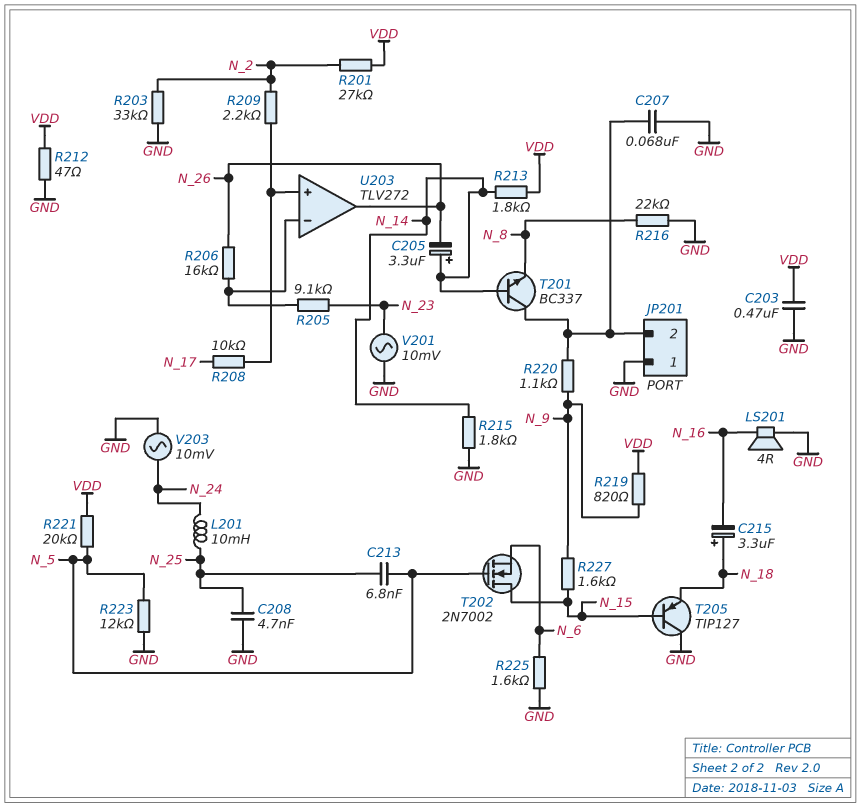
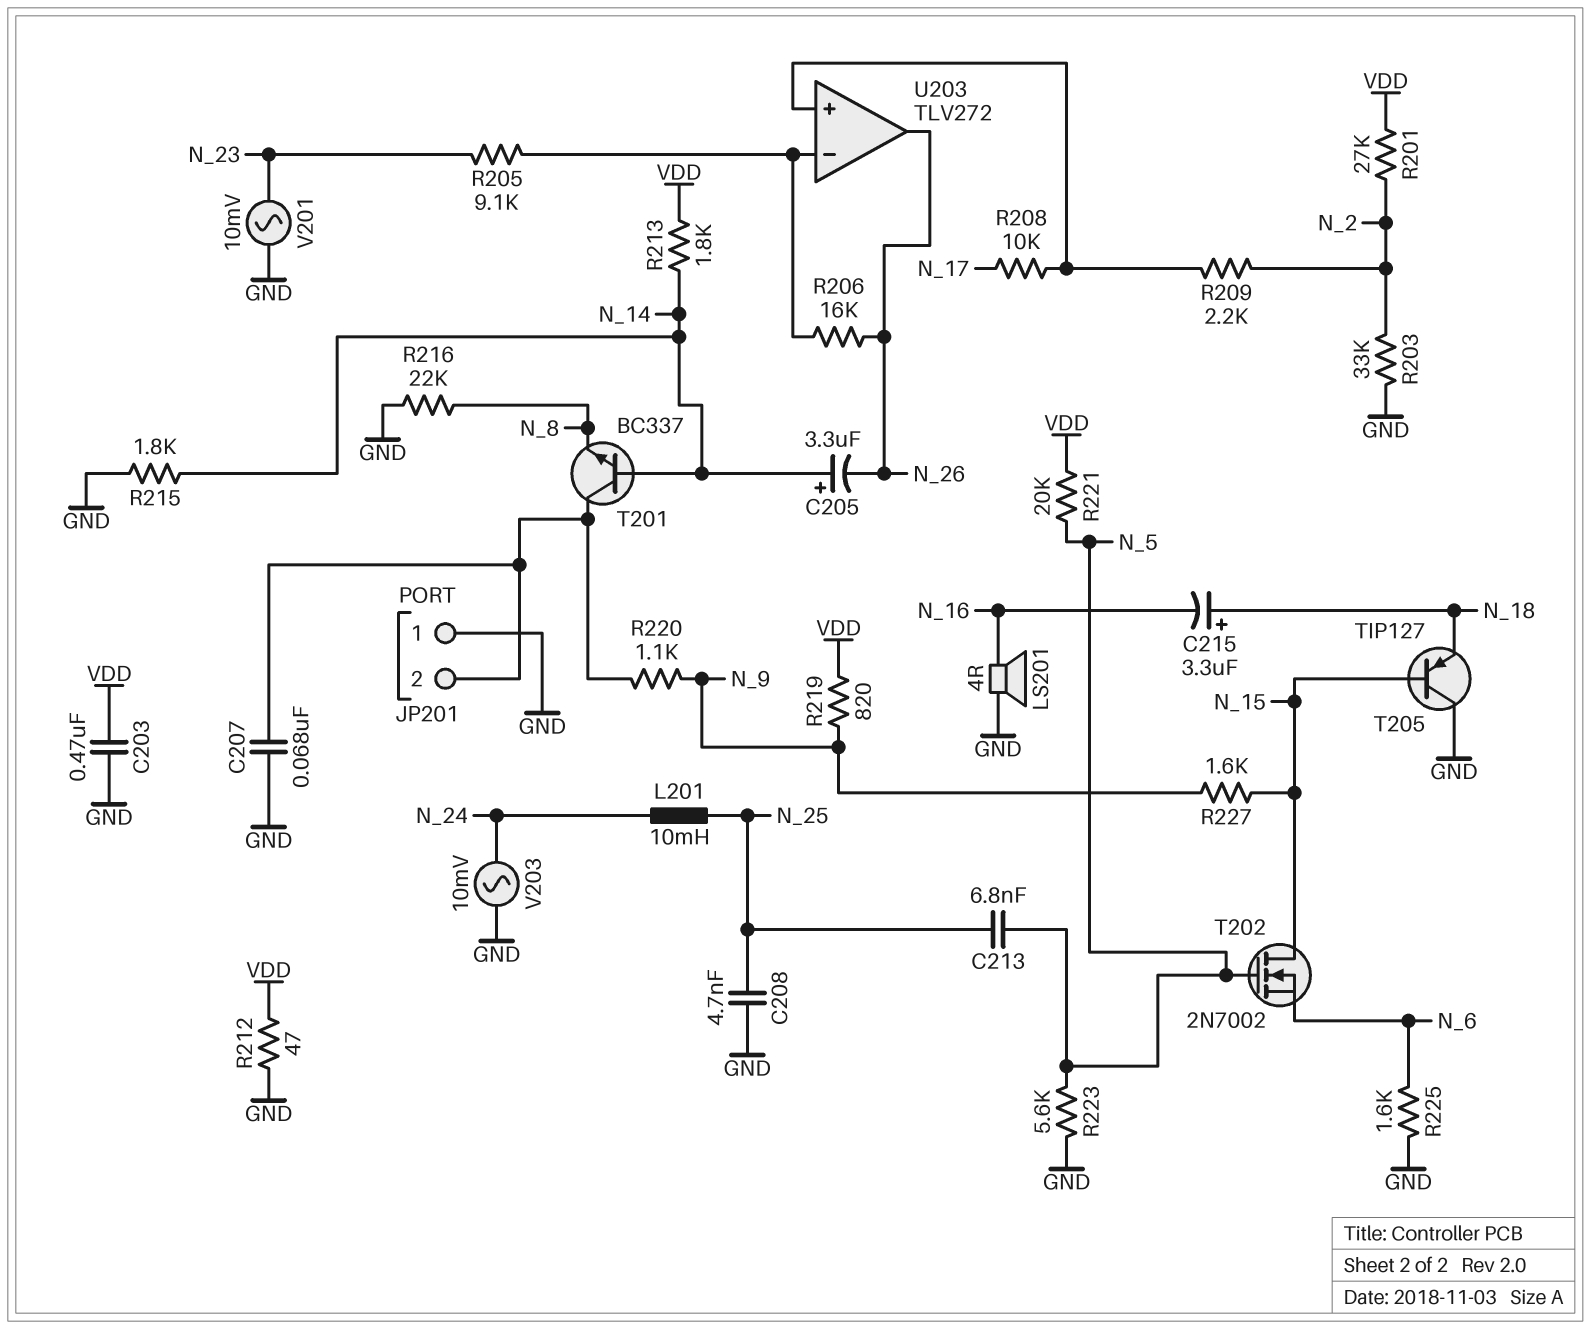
R223: 12k (GND, N_5) -> 5.6k (GND, N_5)

